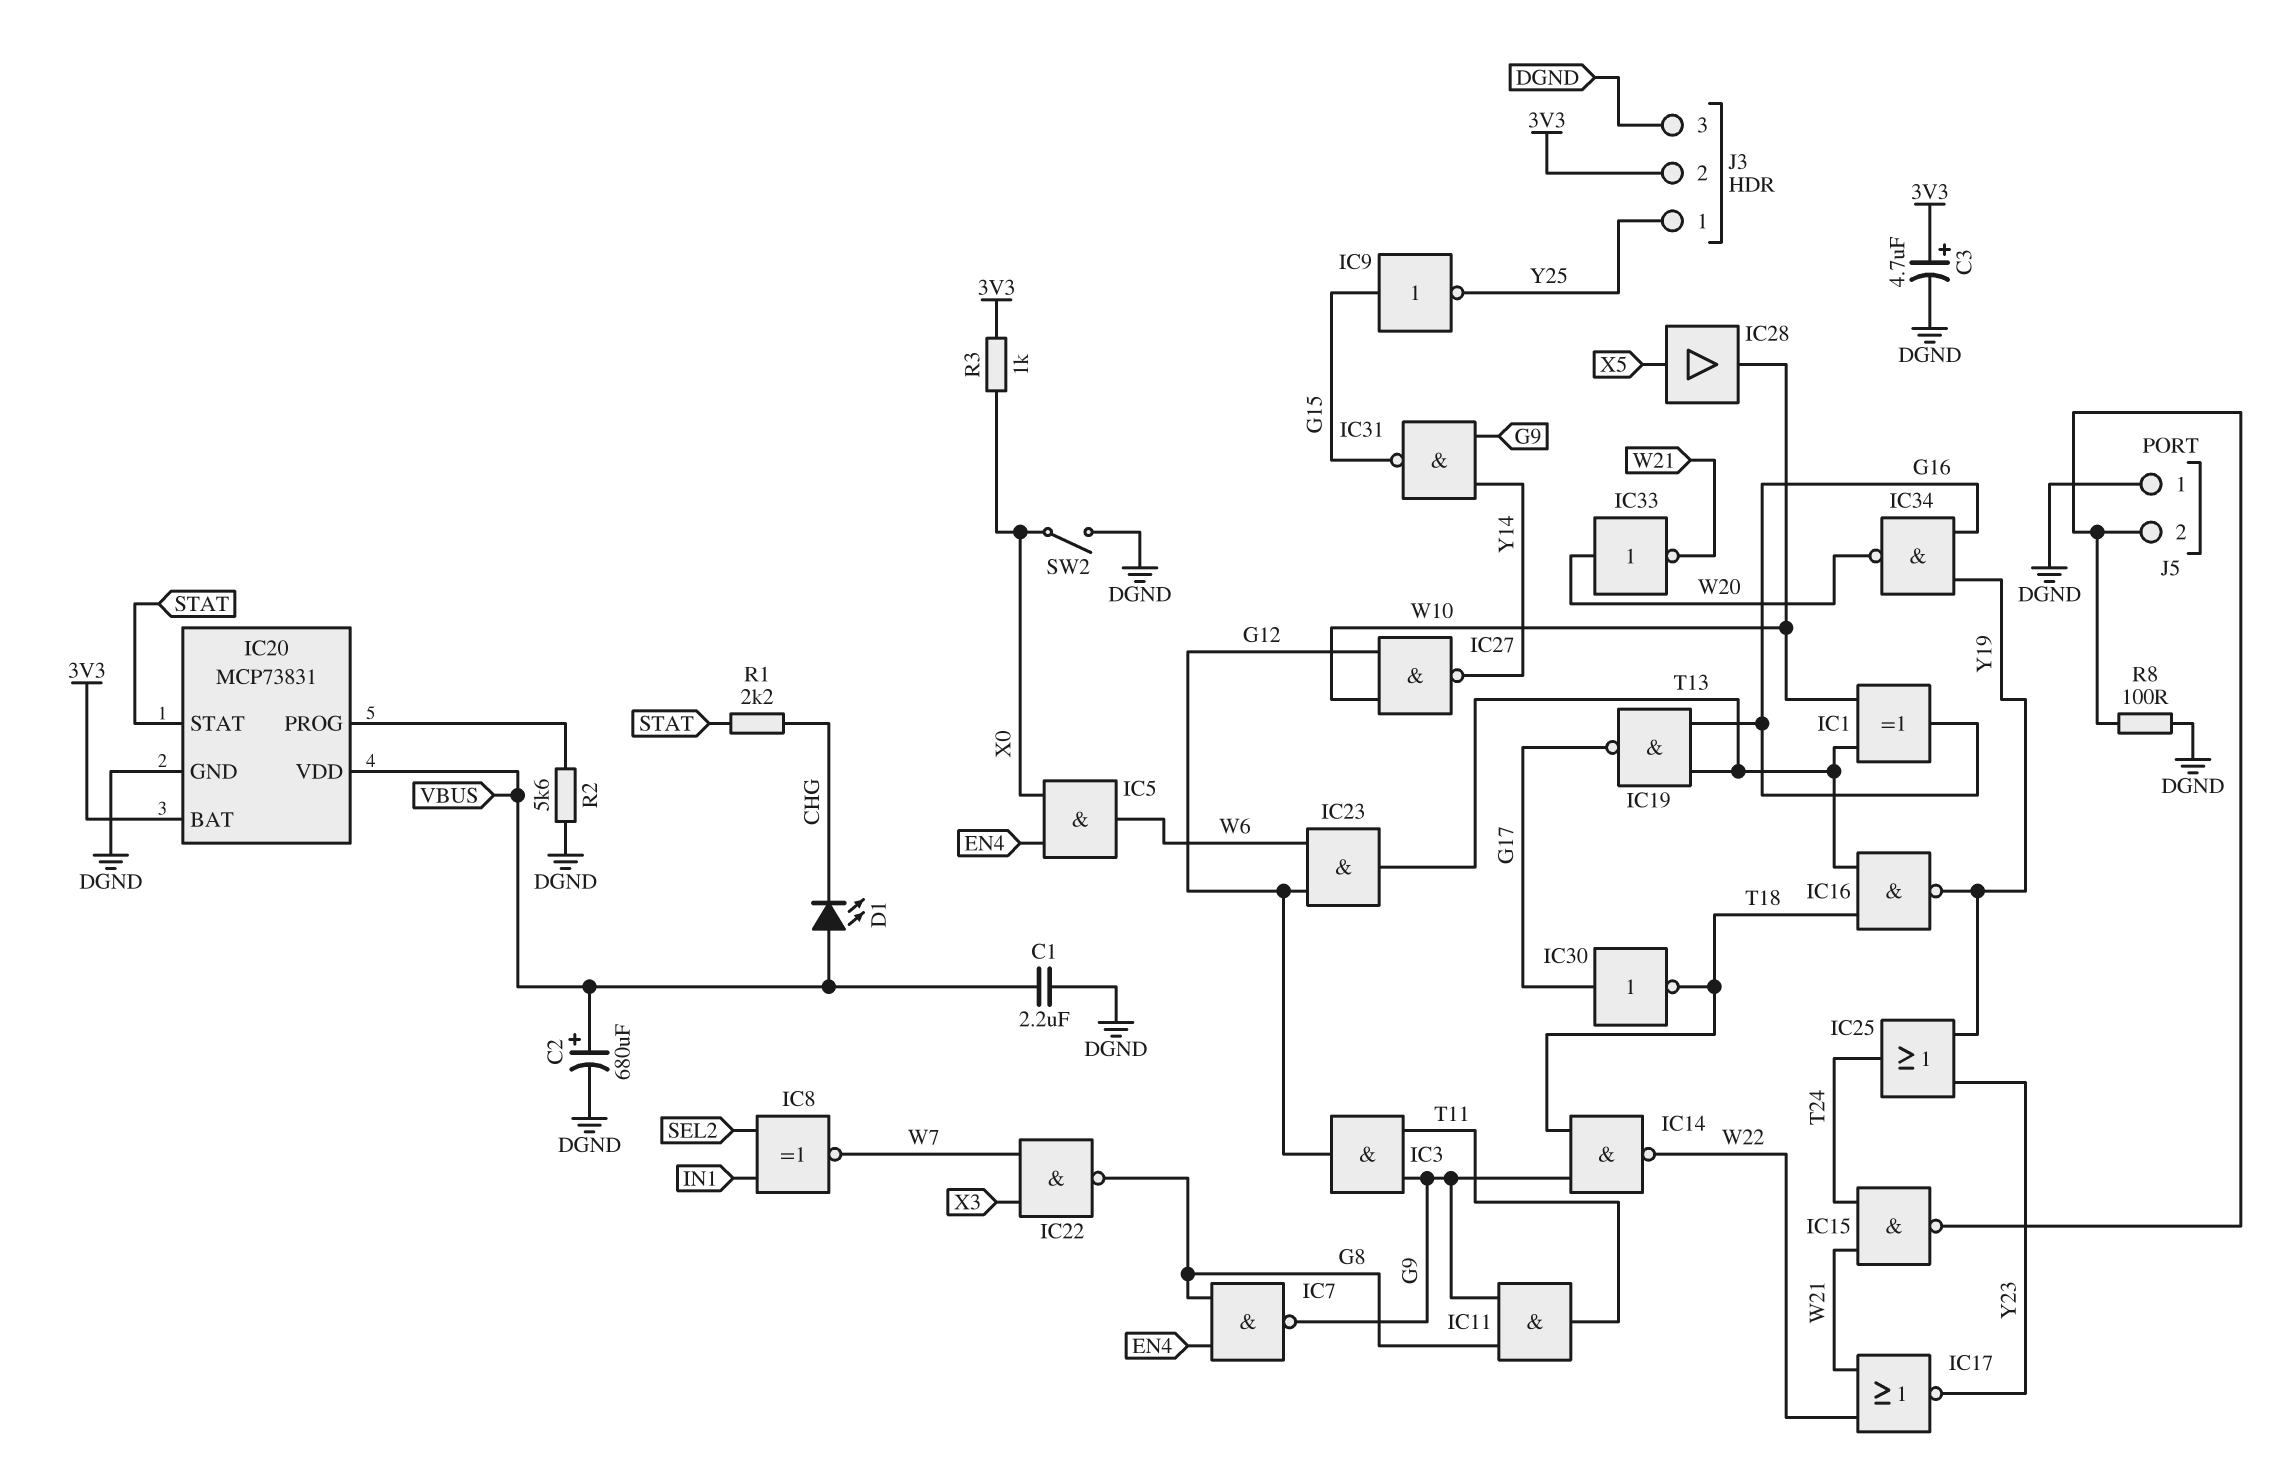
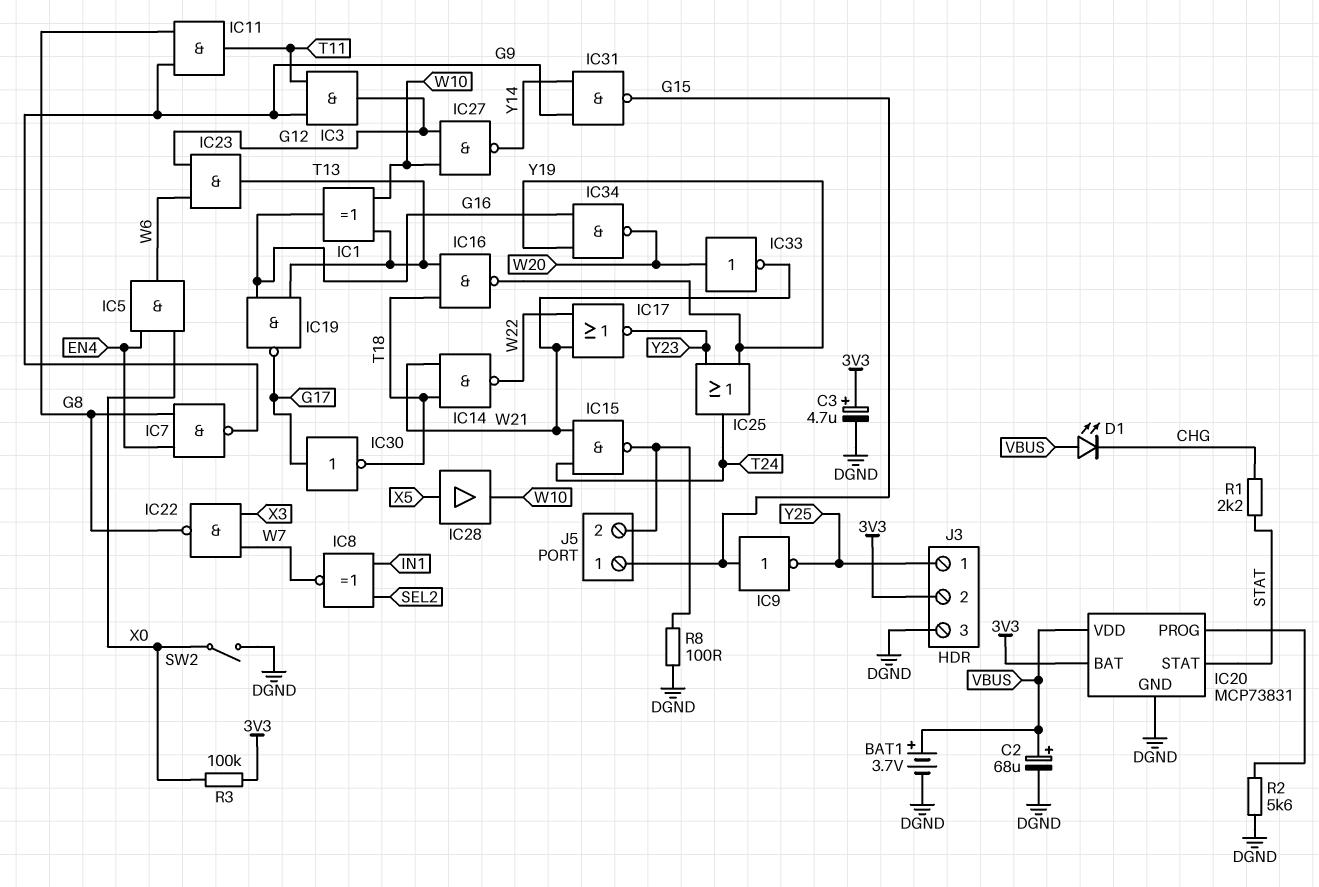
BAT1: none -> 3.7V (plus VBUS, minus DGND)
C1: 2.2uF (DGND, VBUS) -> none
C2: 680uF (plus VBUS, minus DGND) -> 68uF (plus VBUS, minus DGND)
IC14: NAND (in G9, in T18, out W22) -> NAND (in T18, in W21, out W22)
J5 pin 1: DGND -> G15
R3: 1k (3V3, X0) -> 100k (3V3, X0)

